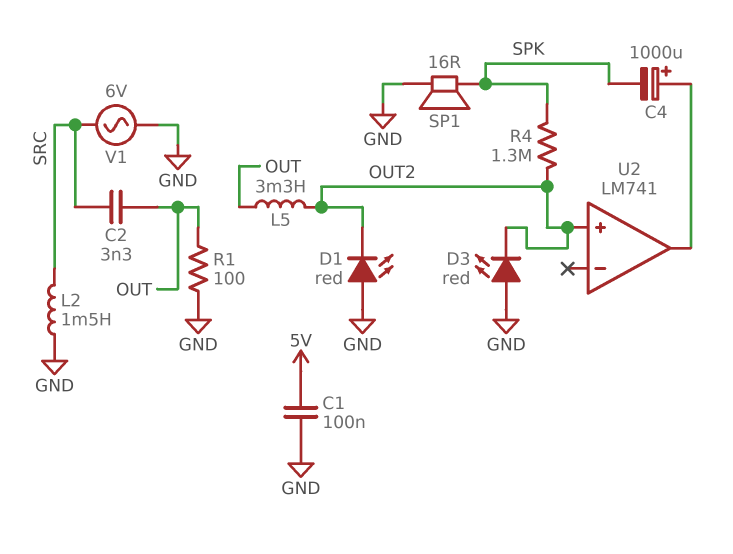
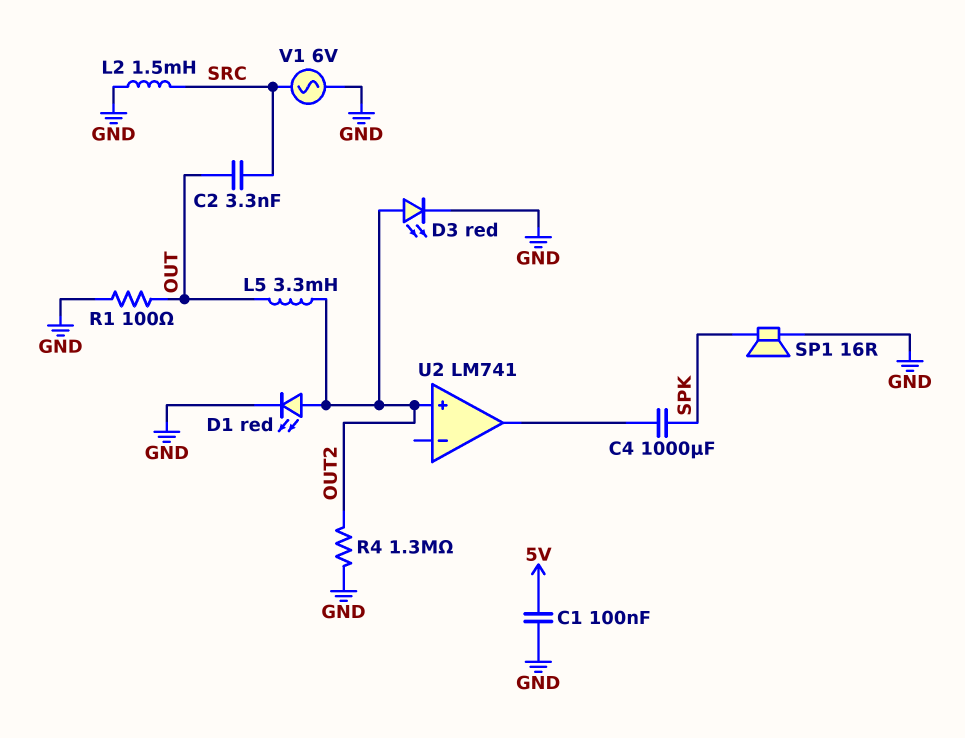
C4: 1000uF (plus U2/out, minus SPK) -> 1000uF (SPK, U2/out)
D1: LED red (A GND, K OUT2) -> LED red (A OUT2, K GND)
D3: LED red (A GND, K OUT2) -> LED red (A OUT2, K GND)
R4: 1.3M (OUT2, SPK) -> 1.3M (GND, OUT2)

